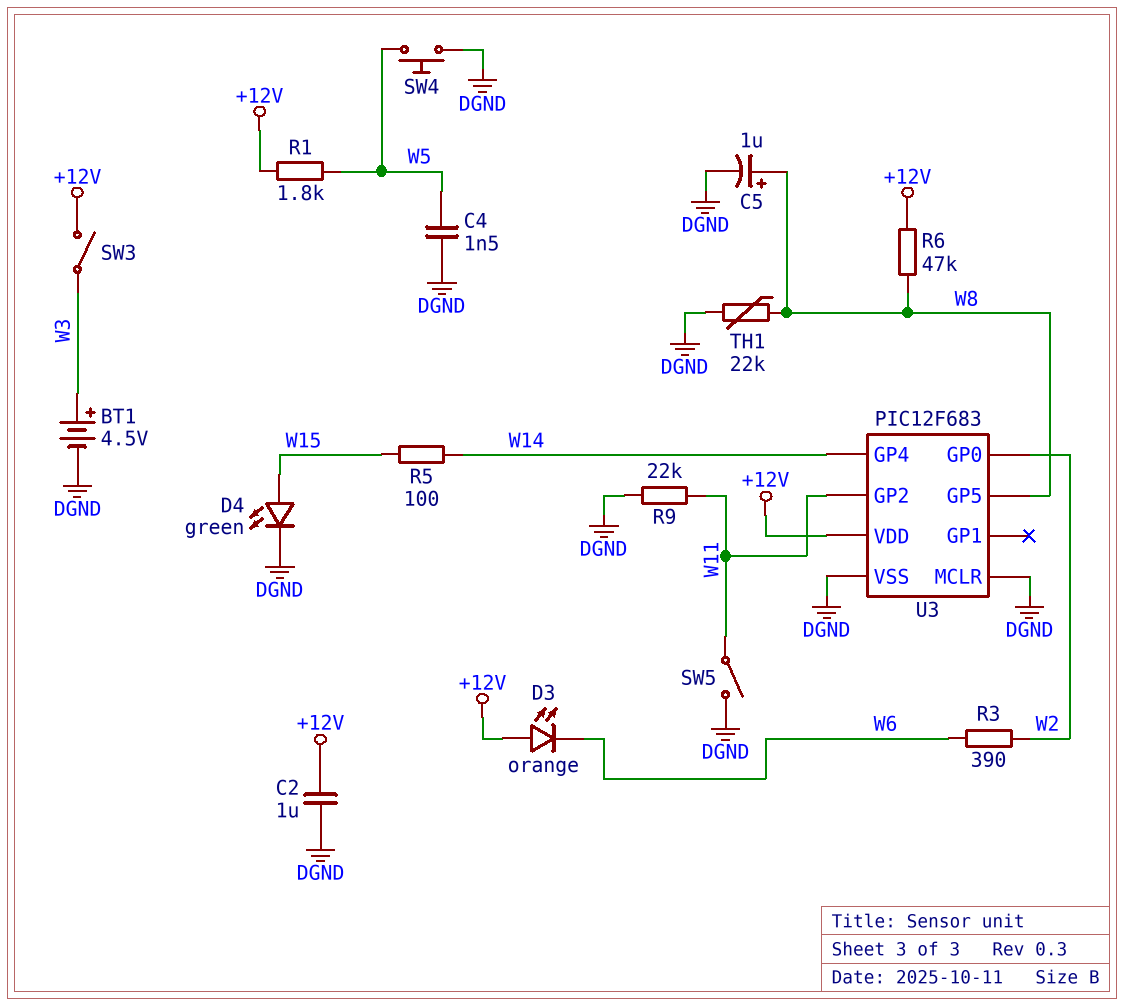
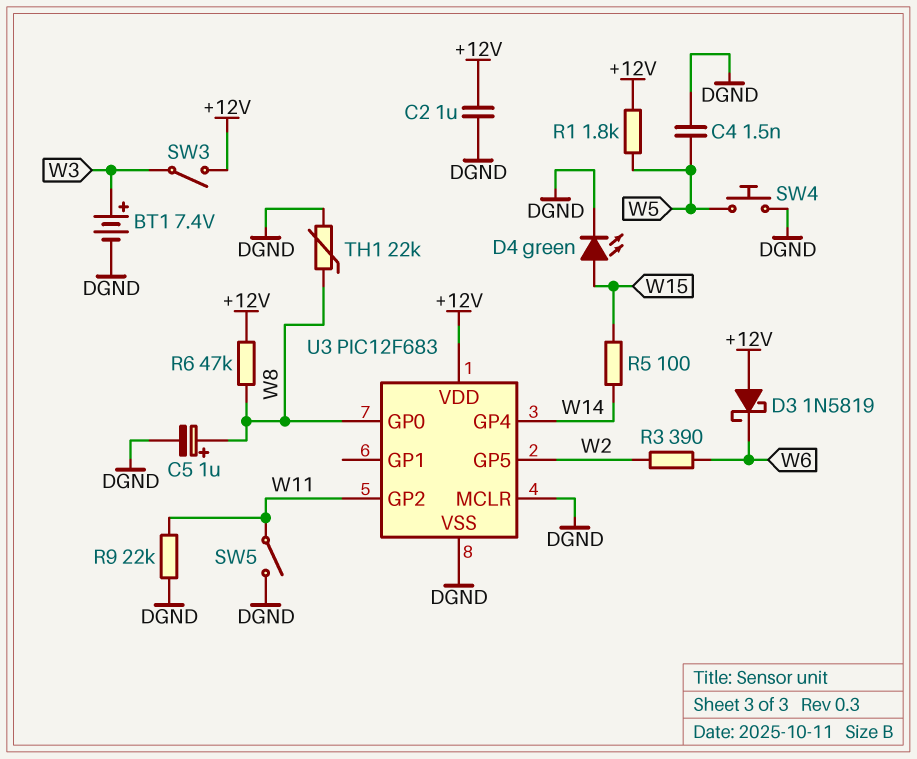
BT1: 4.5V (plus W3, minus DGND) -> 7.4V (plus W3, minus DGND)
D3: LED orange (A +12V, K W6) -> schottky 1N5819 (A +12V, K W6)
U3 pin GP0: W2 -> W8
U3 pin GP5: W8 -> W2

